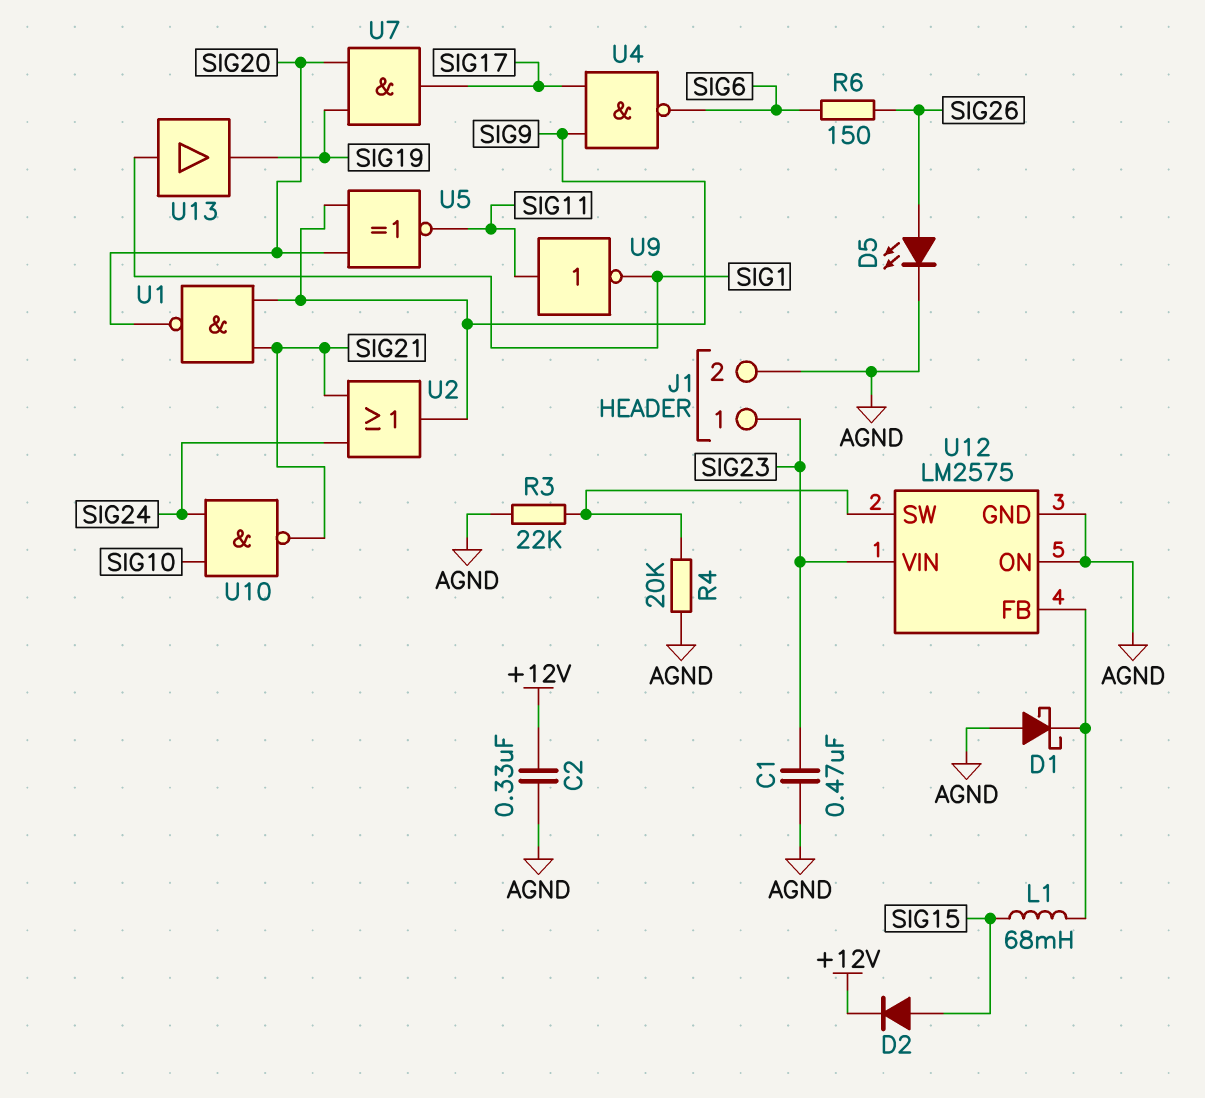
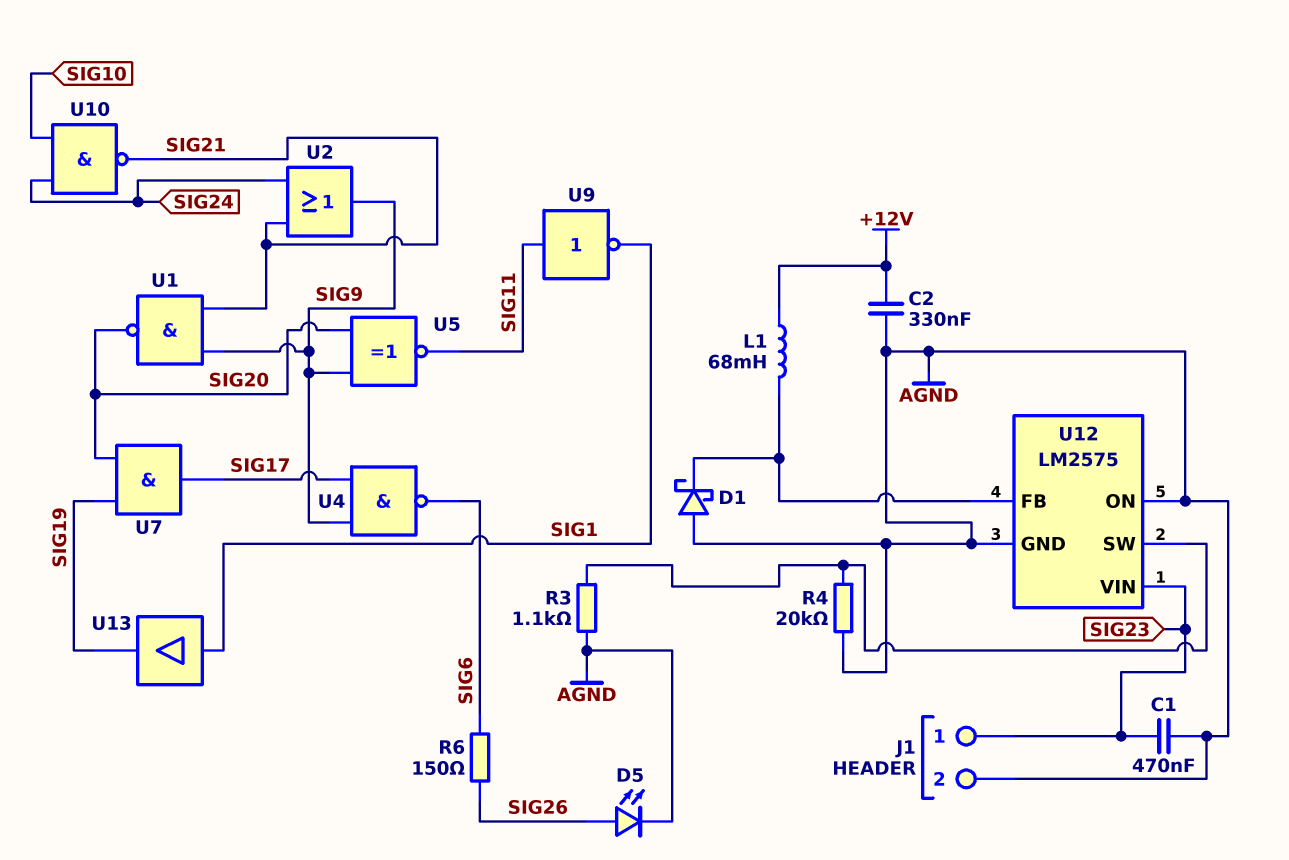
D2: diode (A SIG15, K +12V) -> none
L1: 68mH (SIG15, U12/FB) -> 68mH (+12V, U12/FB)
R3: 22k (AGND, U12/SW) -> 1.1k (AGND, U12/SW)

